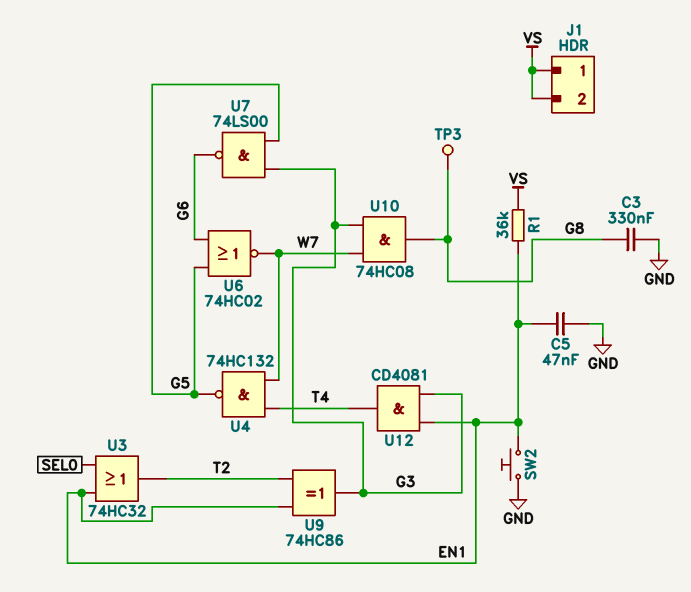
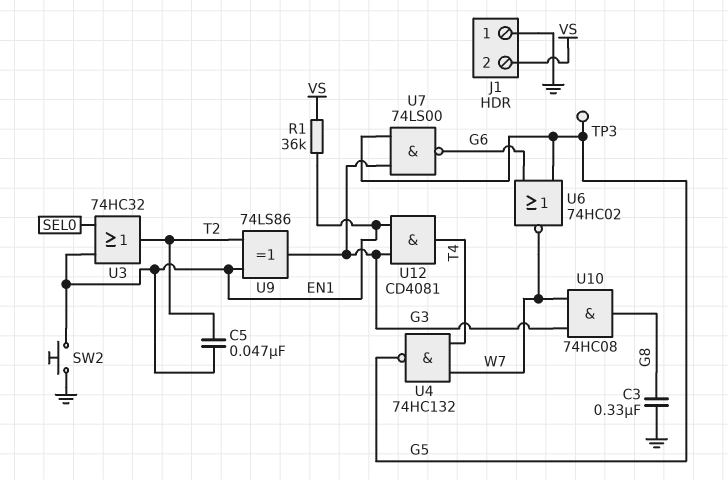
C5: 47nF (EN1, GND) -> 47nF (EN1, T2)
J1 pin 1: VS -> GND
TP3: test point (G8) -> test point (G5)
U9: XOR 74HC86 (in EN1, in T2, out G3) -> XOR 74LS86 (in EN1, in T2, out G3)

